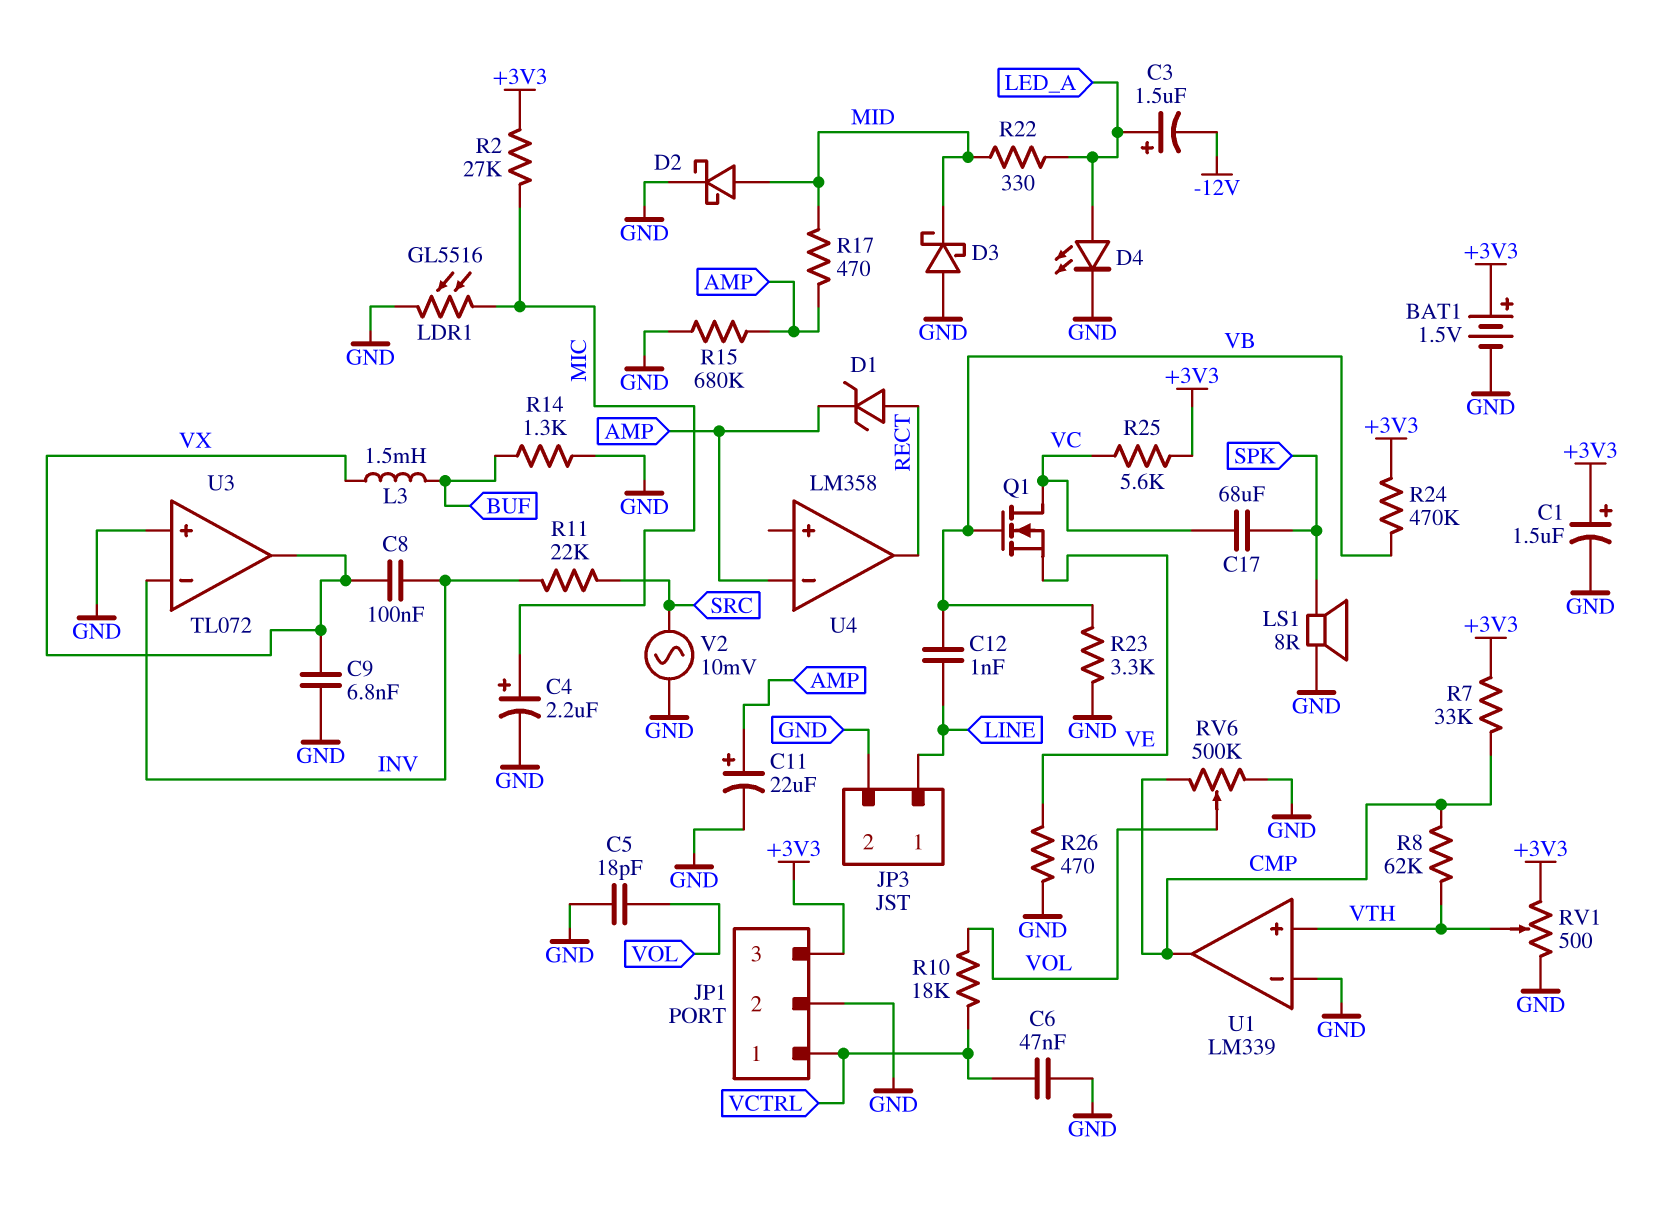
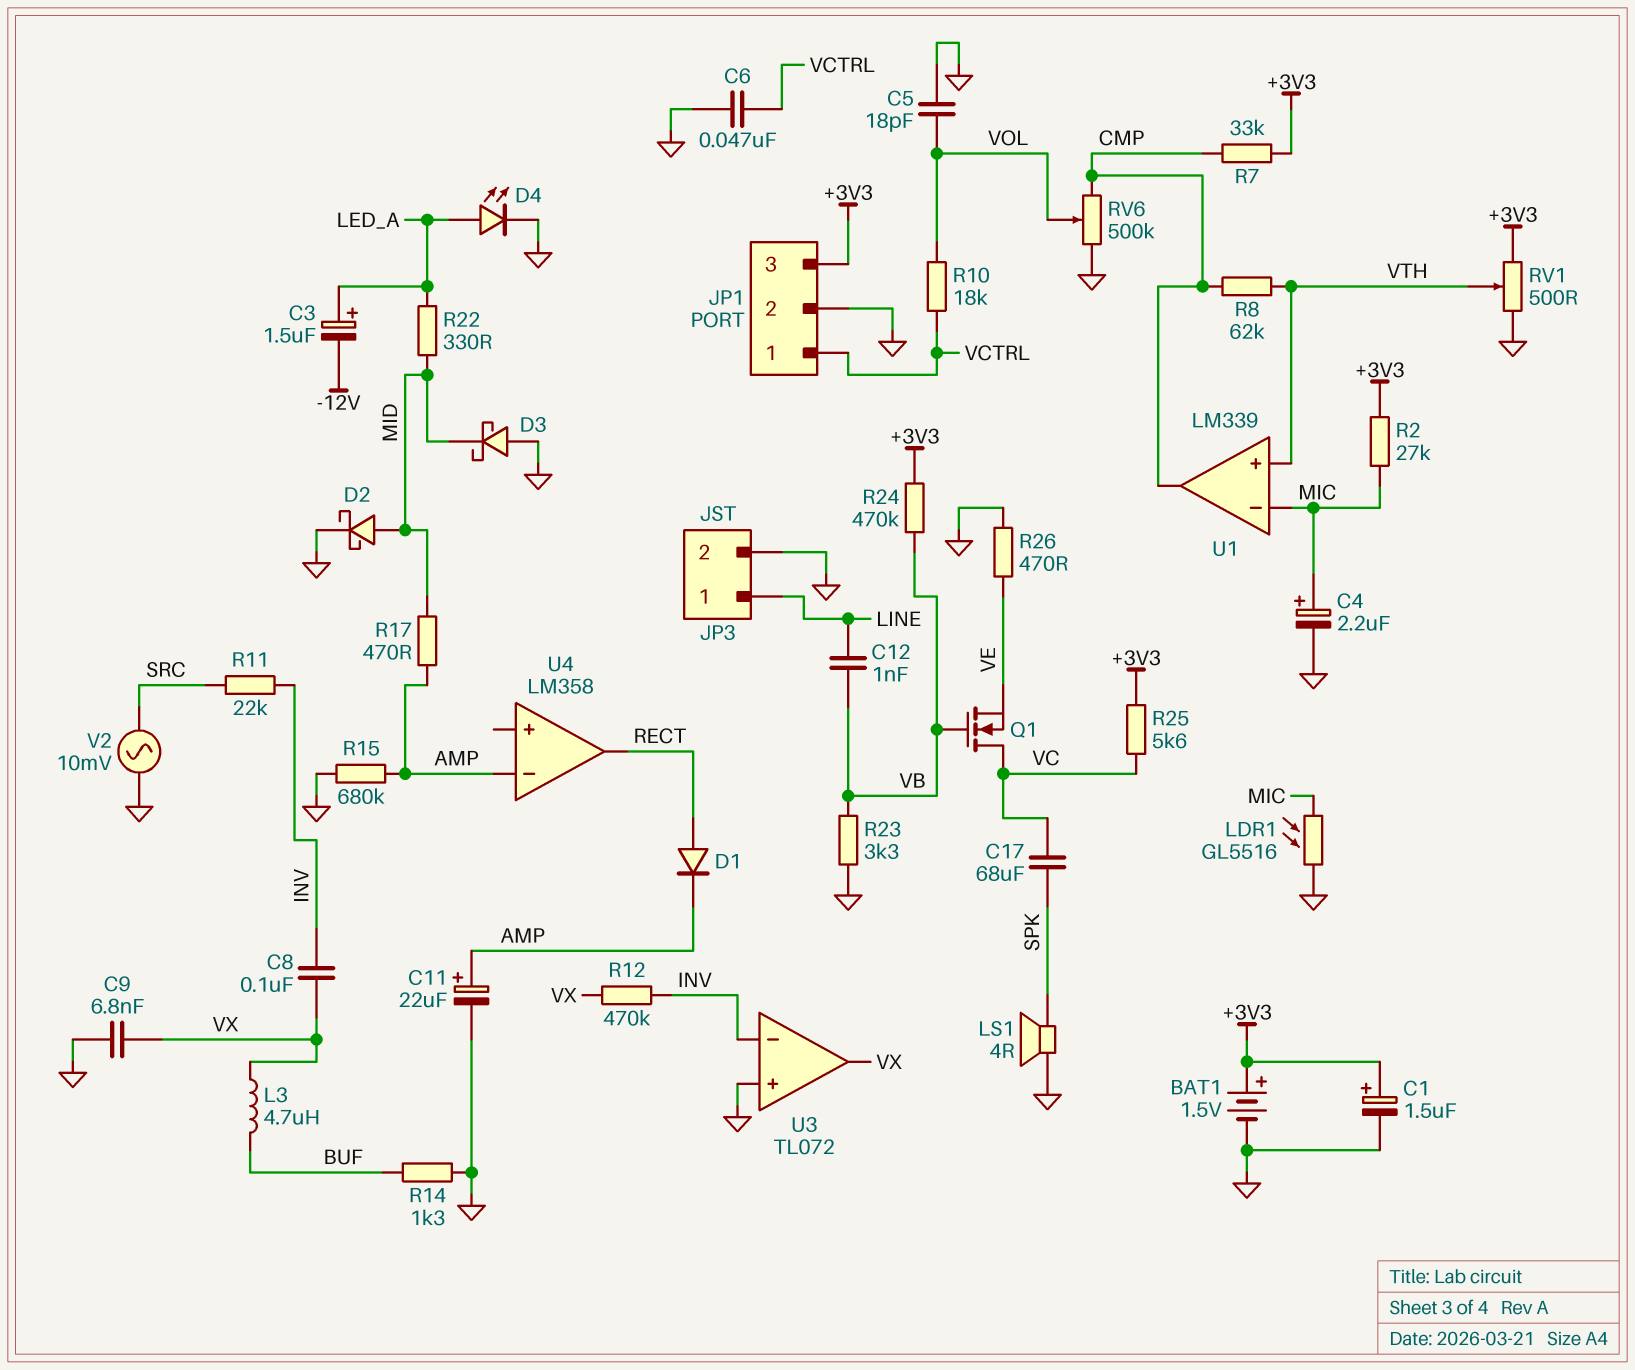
D1: zener (A RECT, K AMP) -> diode (A RECT, K AMP)
L3: 1.5mH (BUF, VX) -> 4.7uH (BUF, VX)
LS1: speaker 8R (GND, SPK) -> speaker 4R (GND, SPK)
R12: none -> 470k (INV, VX)
U1 pin in-: GND -> MIC

